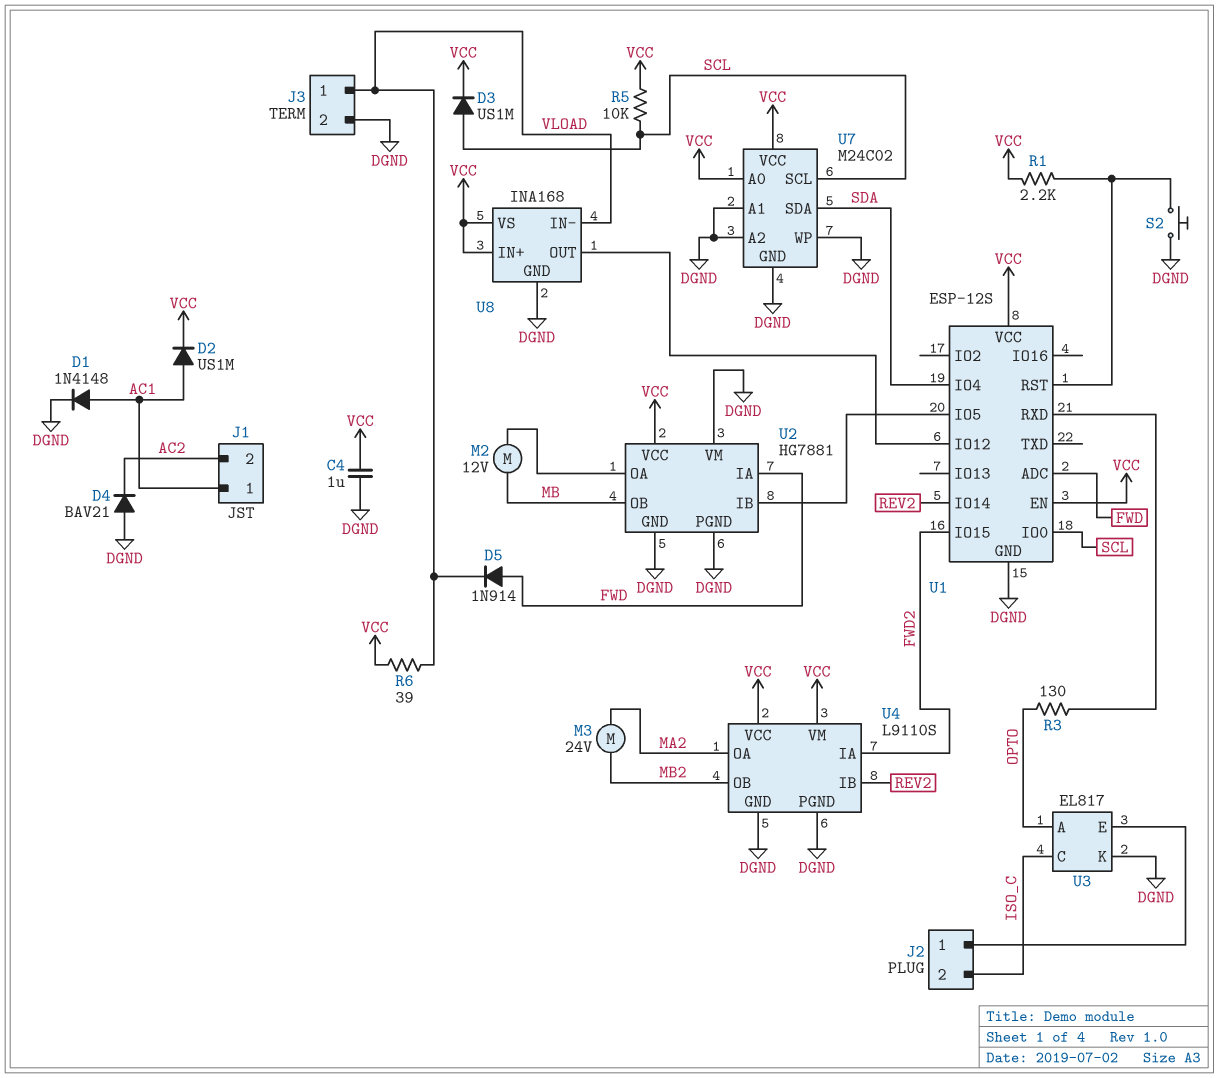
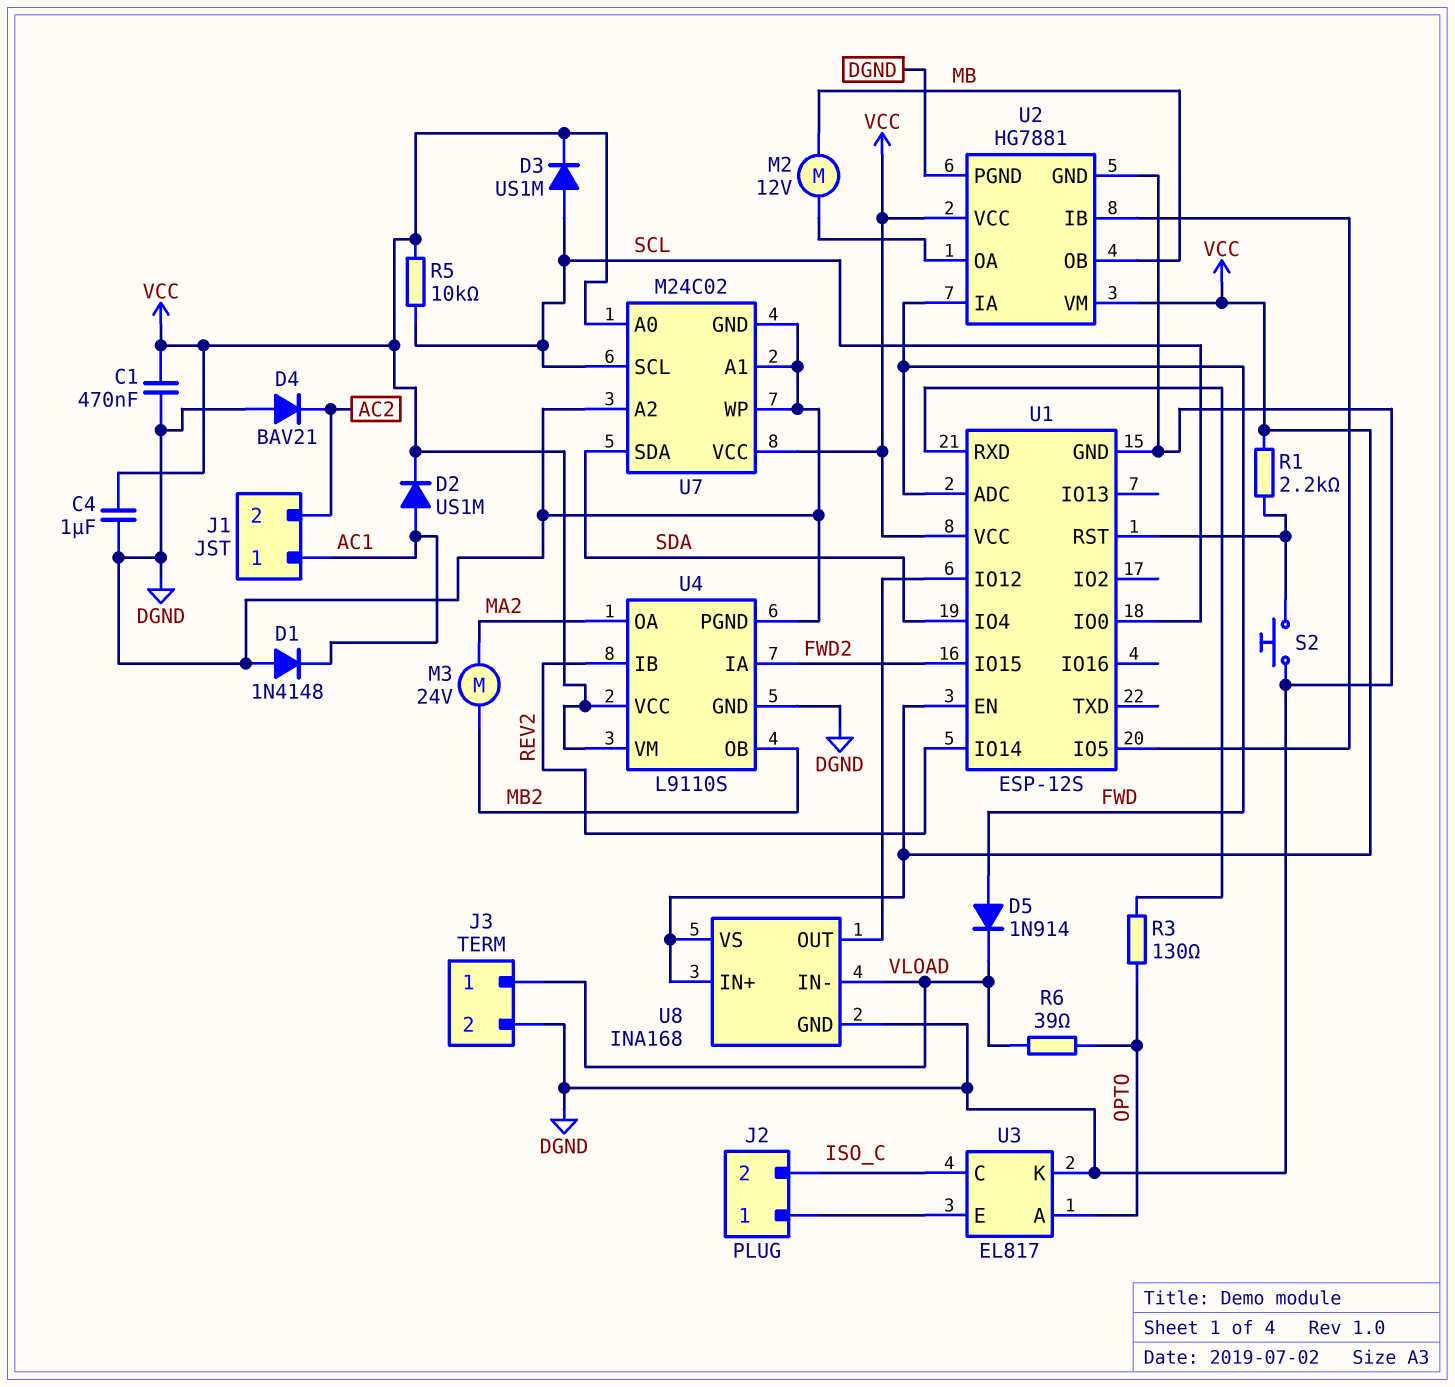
C1: none -> 470nF (DGND, VCC)
D1: diode 1N4148 (A AC1, K DGND) -> diode 1N4148 (A DGND, K AC1)
R6: 39 (VCC, VLOAD) -> 39 (OPTO, VLOAD)
U2 pin VM: DGND -> VCC

